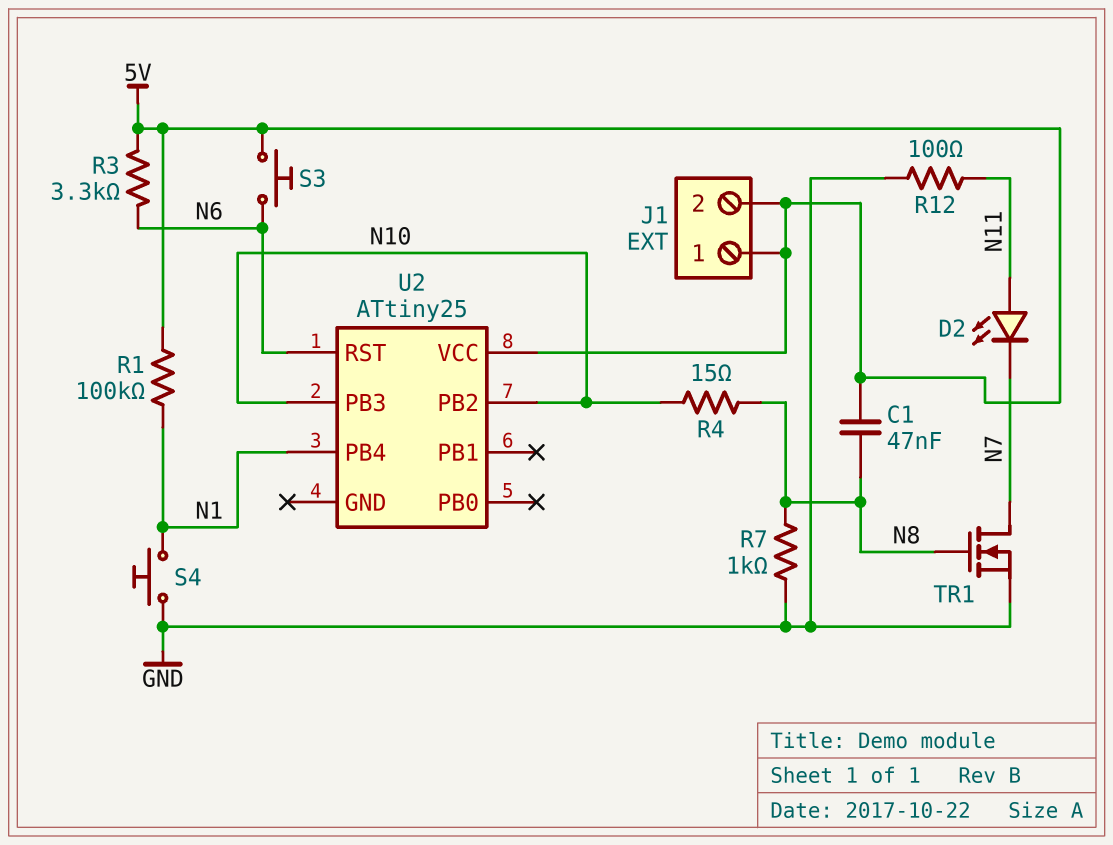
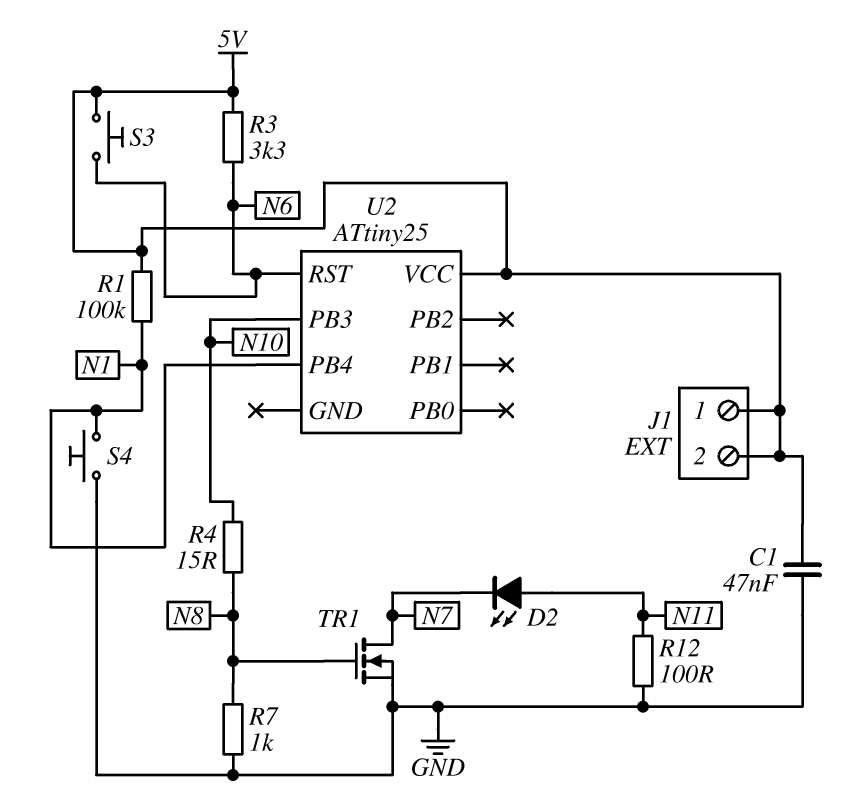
C1: 47nF (5V, N8) -> 47nF (5V, GND)
U2 pin PB2: N10 -> none

